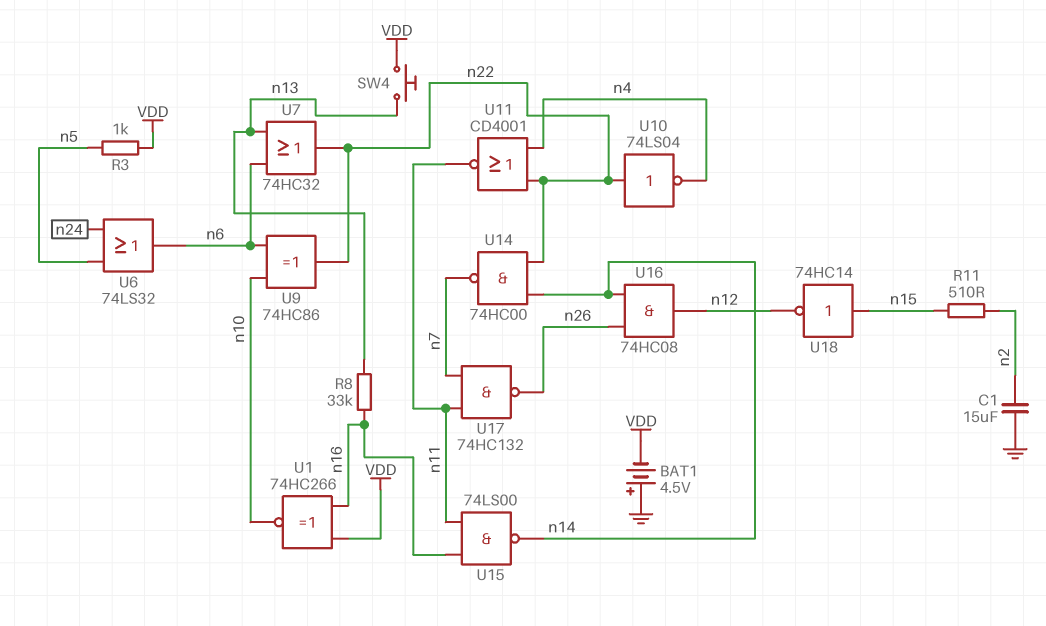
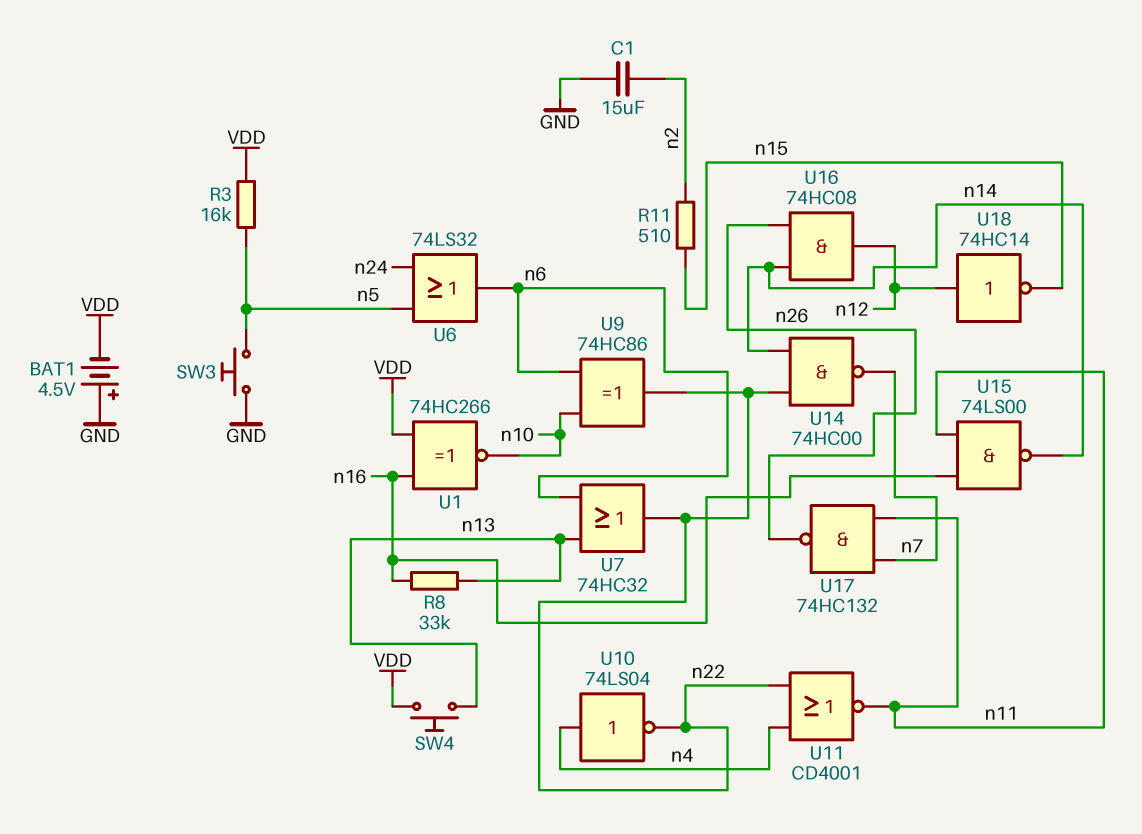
R3: 1k (VDD, n5) -> 16k (VDD, n5)
SW3: none -> button (GND, n5)
U10: NOT 74LS04 (in n22, out n4) -> NOT 74LS04 (in n4, out n22)
U18: NOT 74HC14 (in n15, out n12) -> NOT 74HC14 (in n12, out n15)

